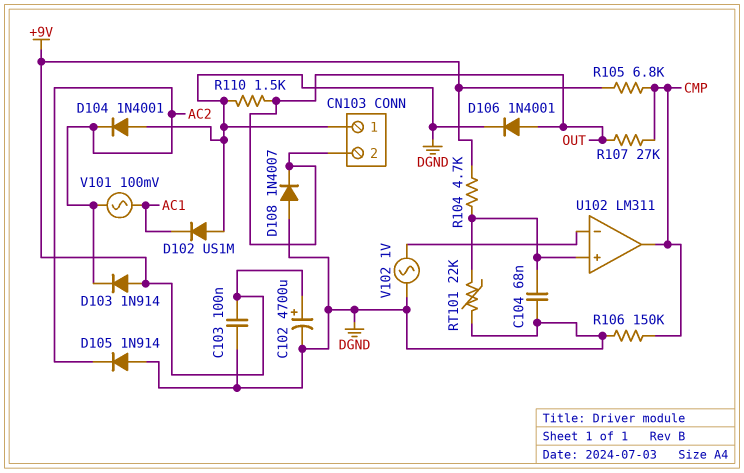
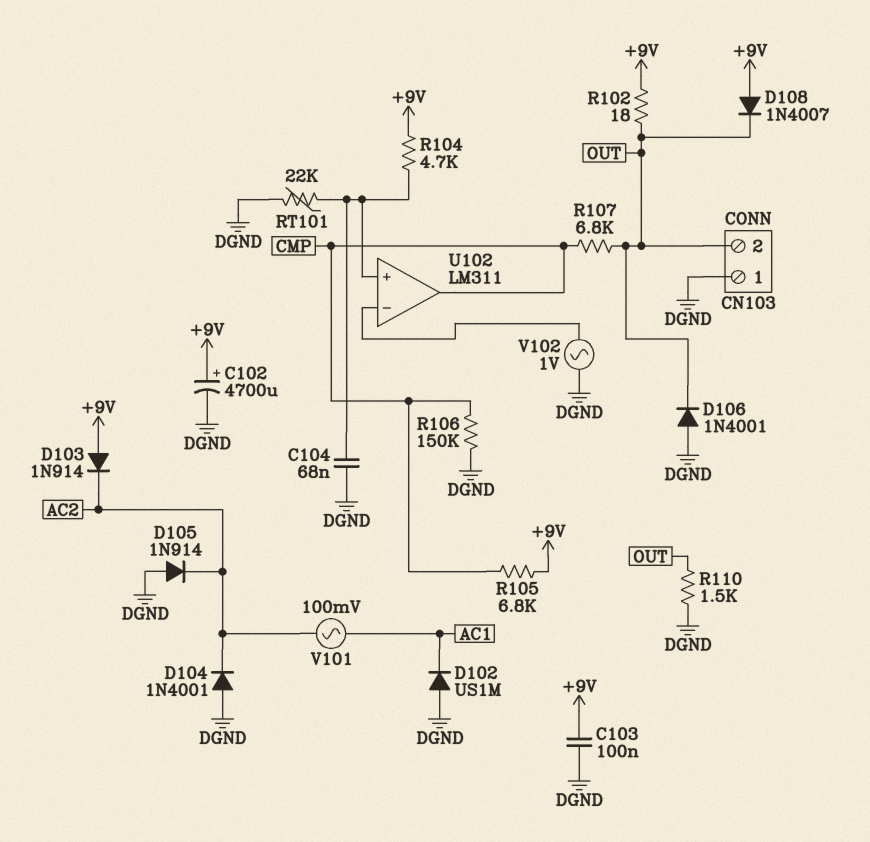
D106: diode 1N4001 (A OUT, K DGND) -> diode 1N4001 (A DGND, K OUT)
D108: diode 1N4007 (A DGND, K OUT) -> diode 1N4007 (A +9V, K OUT)
R102: none -> 18 (+9V, OUT)
R107: 27k (CMP, OUT) -> 6.8k (CMP, OUT)

